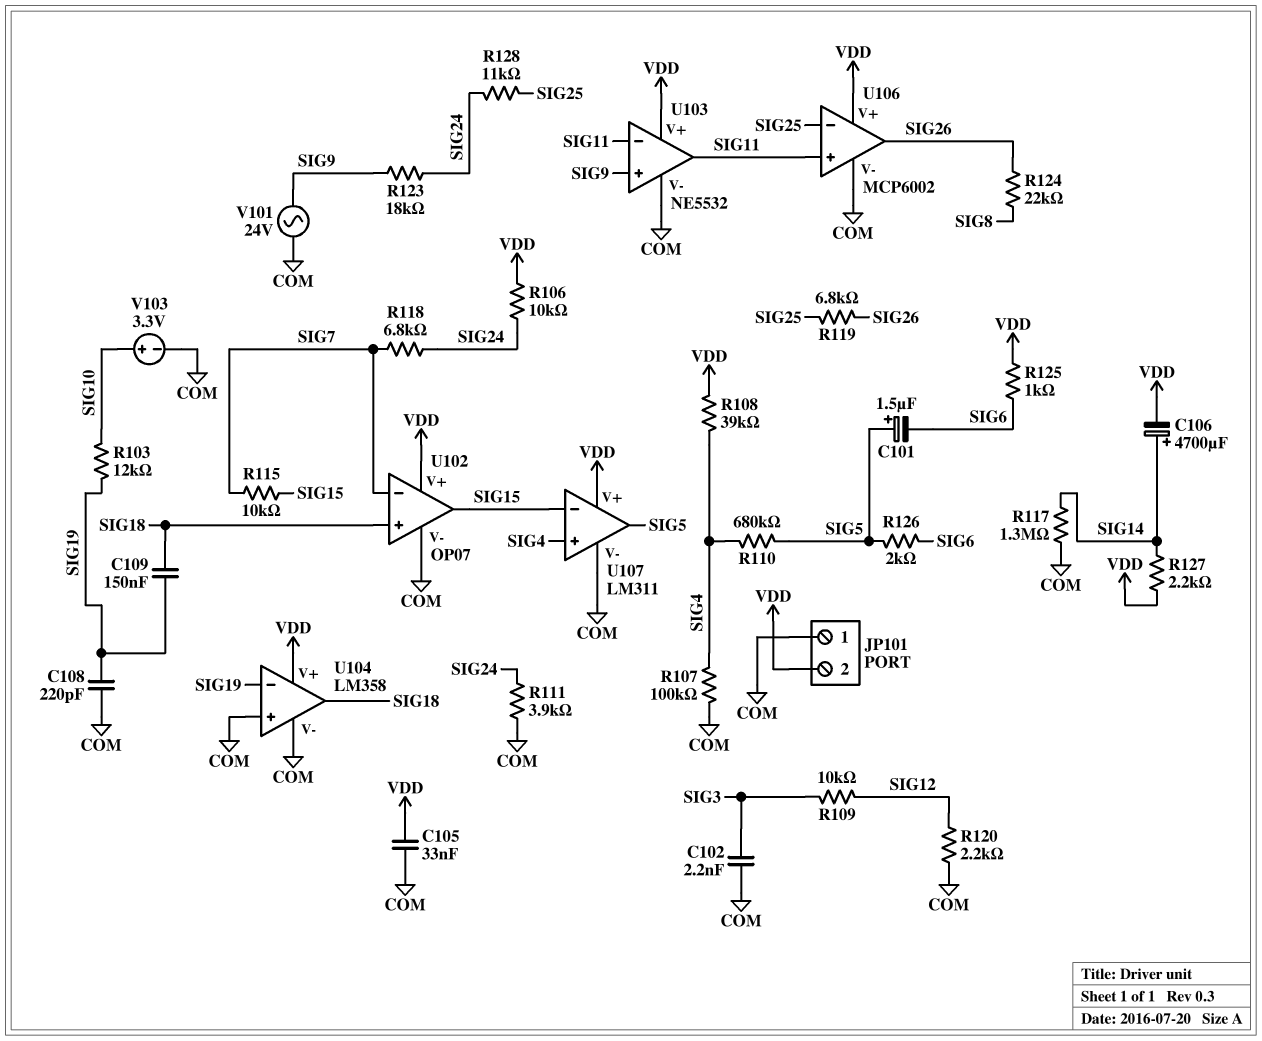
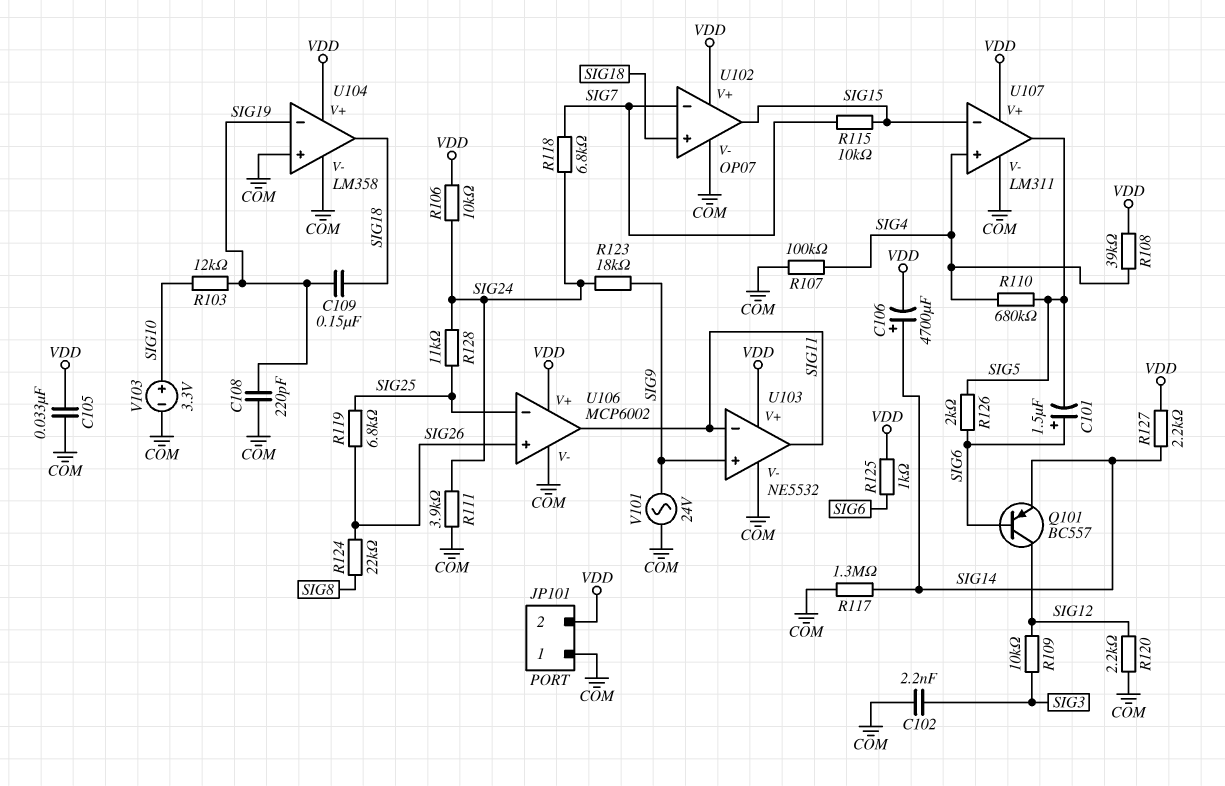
C101: 1.5uF (plus SIG5, minus SIG6) -> 1.5uF (plus SIG6, minus SIG5)
Q101: none -> PNP BC557 (B SIG6, C SIG12, E SIG14)
U106 pin in+: SIG11 -> SIG26
U106 pin out: SIG26 -> SIG11

